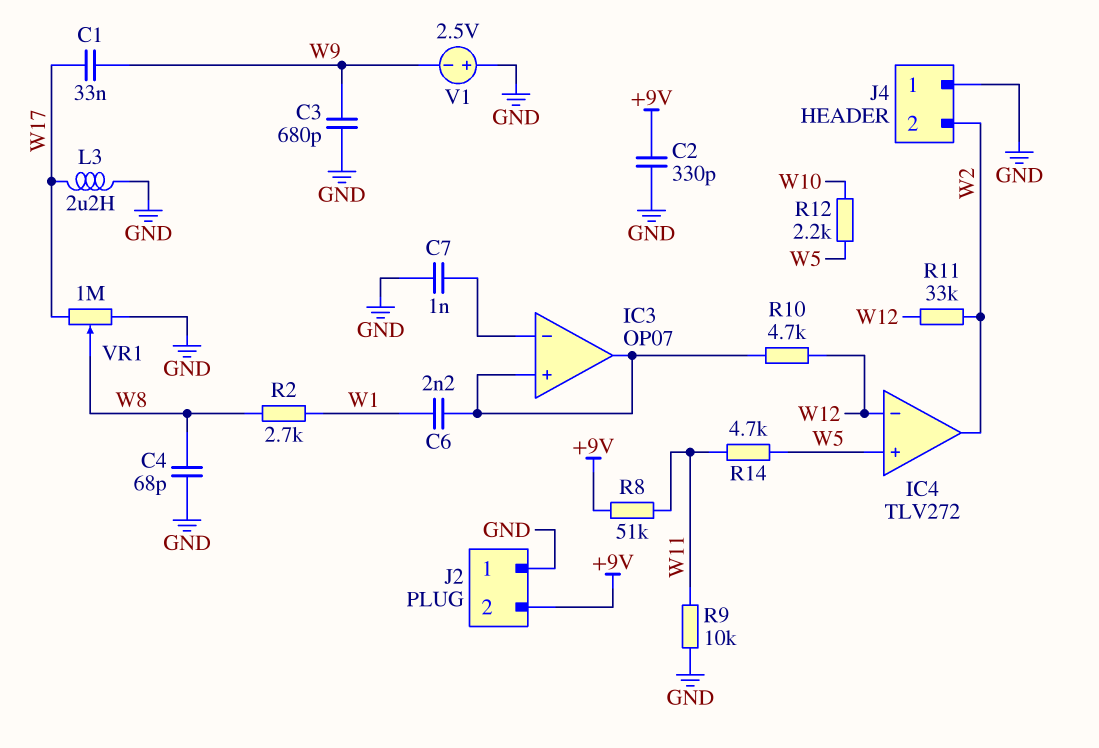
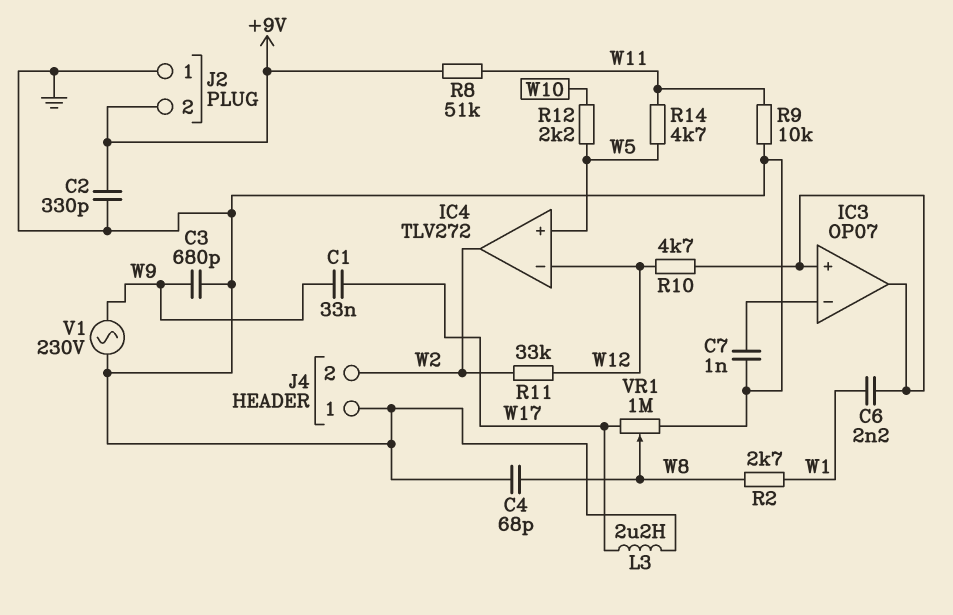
V1: 2.5V (plus GND, minus W9) -> AC 230V (GND, W9)

